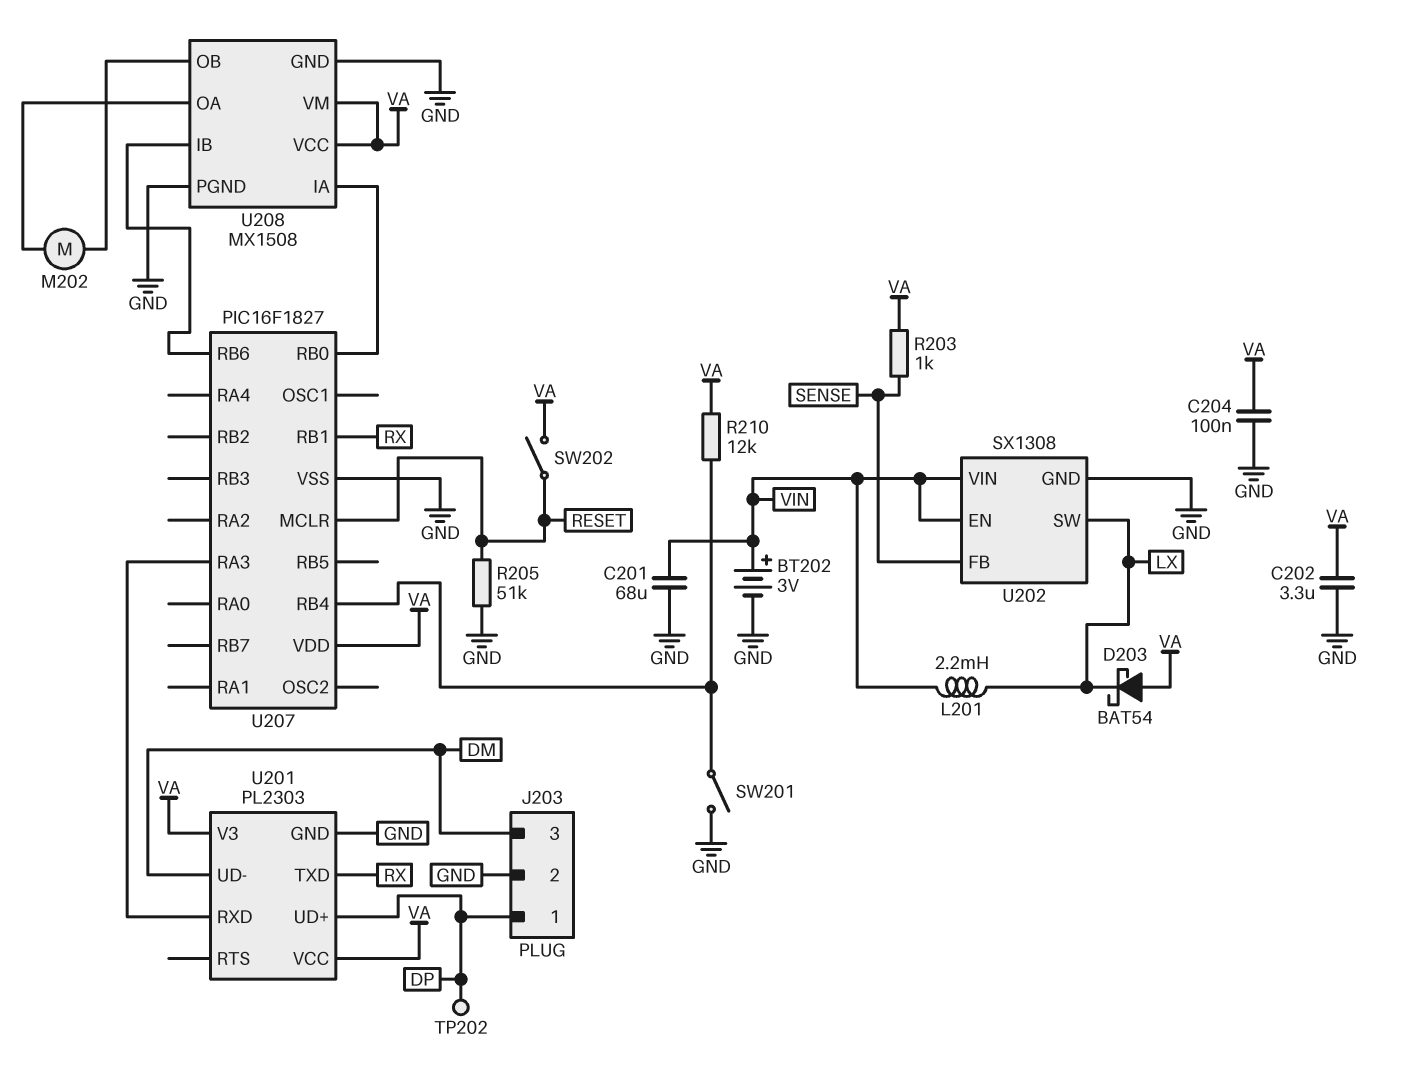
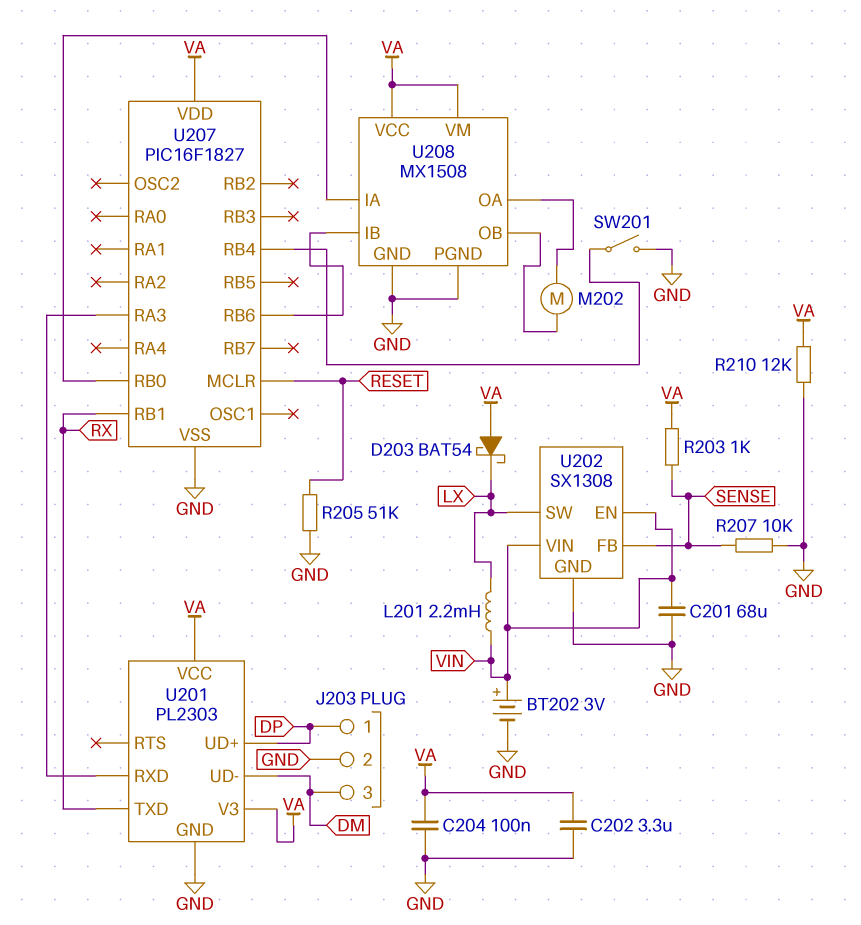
R207: none -> 10k (GND, SENSE)
R210: 12k (U207/RB4, VA) -> 12k (GND, VA)
SW202: switch (RESET, VA) -> none
TP202: test point (DP) -> none

